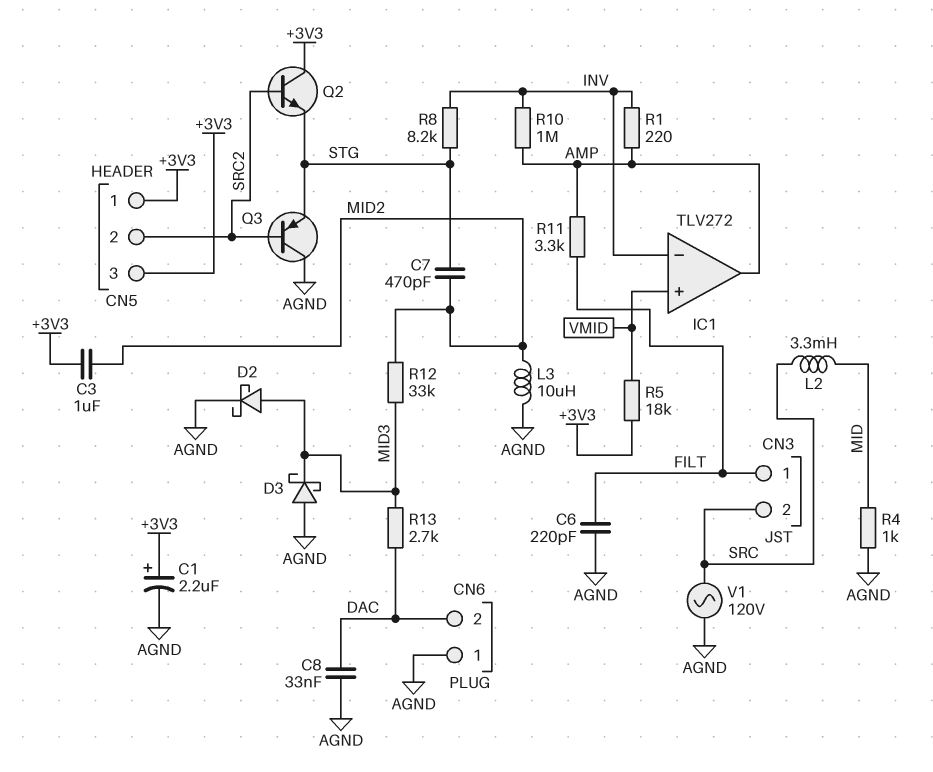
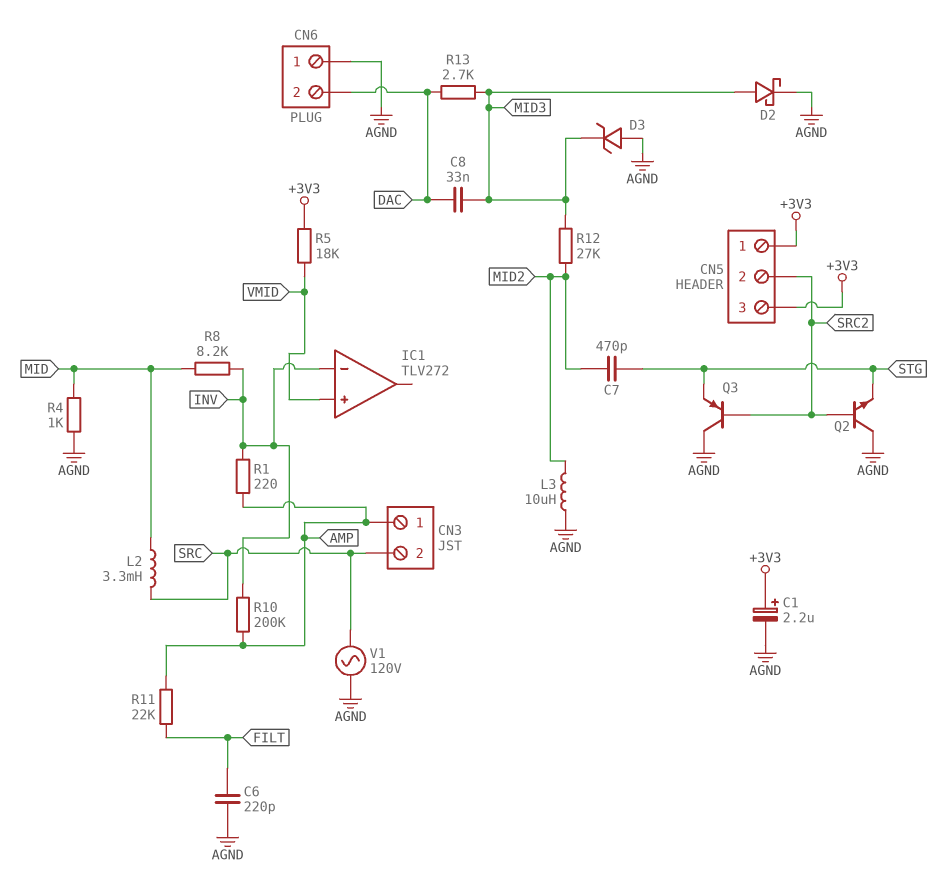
C3: 1uF (+3V3, MID2) -> none
C8: 33nF (AGND, DAC) -> 33nF (DAC, MID3)
CN3 pin 1: FILT -> AMP
D3: schottky (A AGND, K MID3) -> zener (A AGND, K MID3)
IC1 pin out: AMP -> none
Q2: NPN (B SRC2, C +3V3, E STG) -> NPN (B SRC2, C AGND, E STG)
R8: 8.2k (INV, STG) -> 8.2k (INV, MID)
R10: 1M (AMP, INV) -> 200k (AMP, INV)
R11: 3.3k (AMP, FILT) -> 22k (AMP, FILT)
R12: 33k (MID2, MID3) -> 27k (MID2, MID3)

